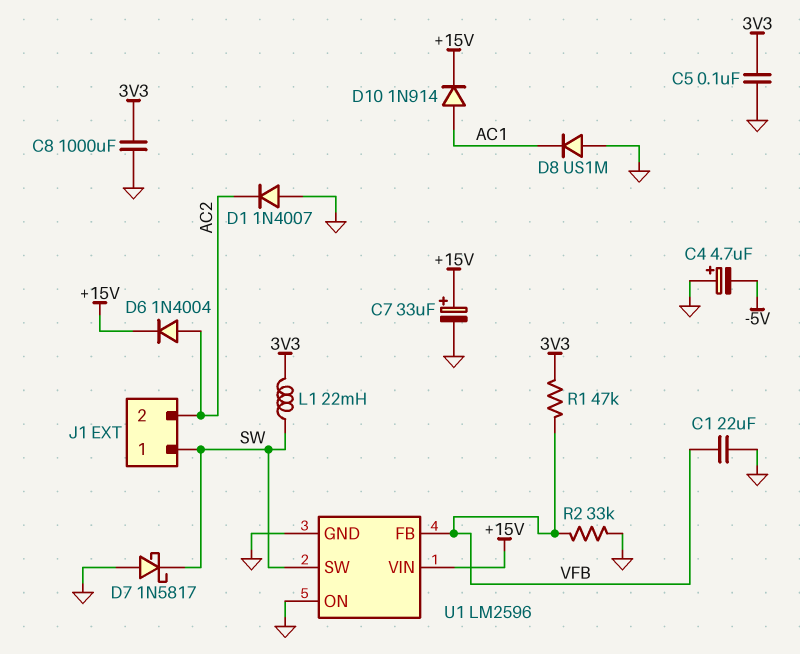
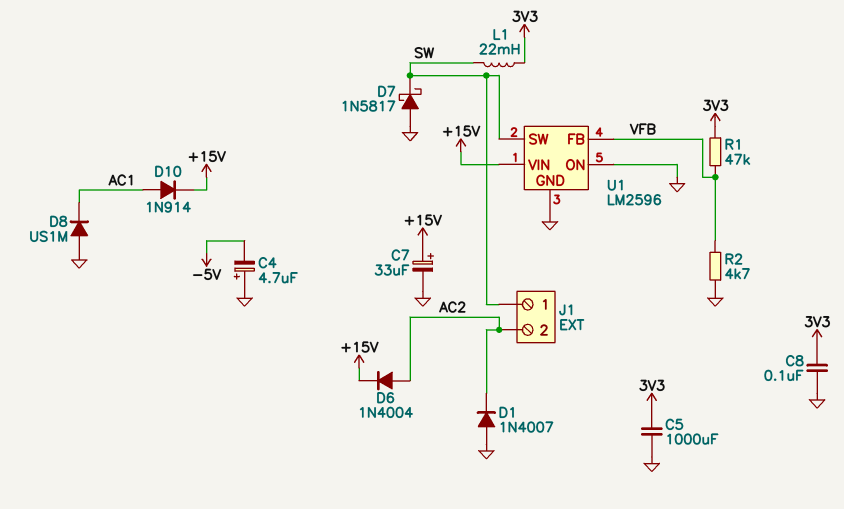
C1: 22uF (GND, VFB) -> none
C5: 100nF (3V3, GND) -> 1000uF (3V3, GND)
C8: 1000uF (3V3, GND) -> 100nF (3V3, GND)
R2: 33k (GND, VFB) -> 4.7k (GND, VFB)

